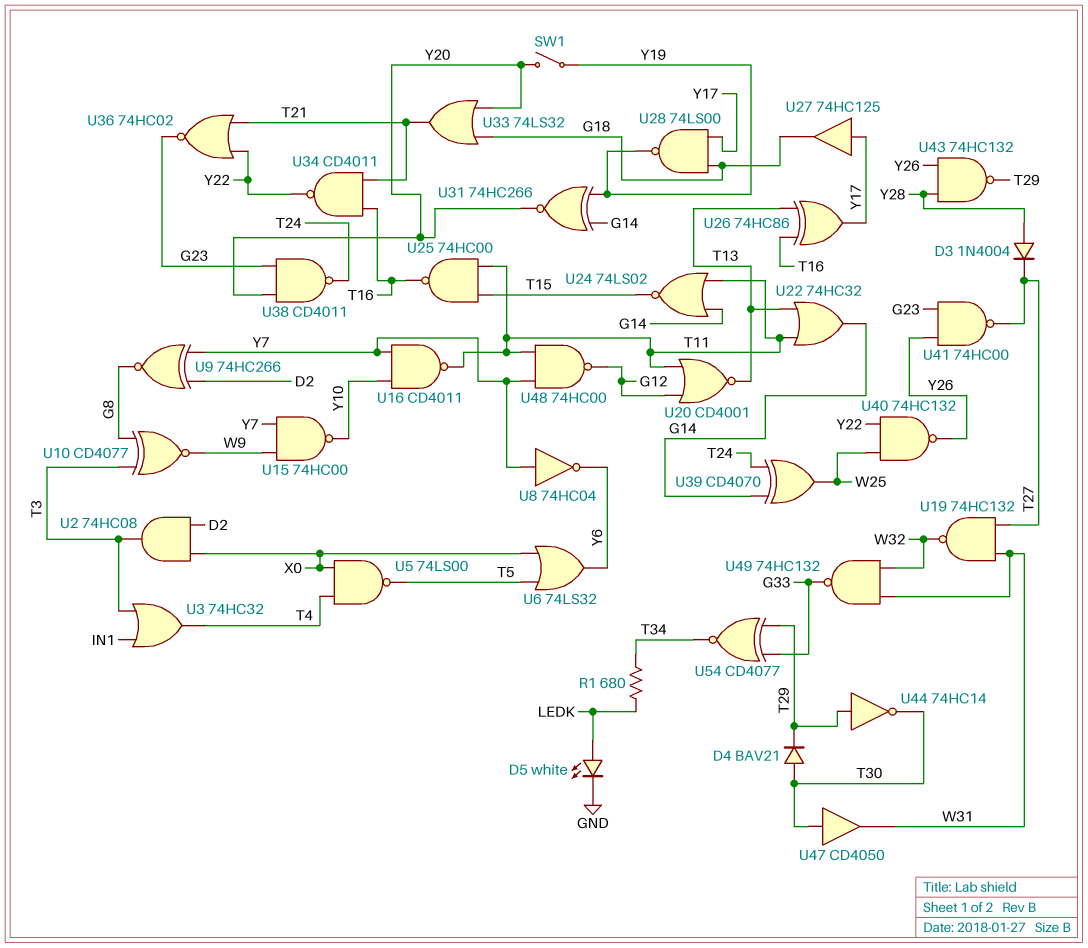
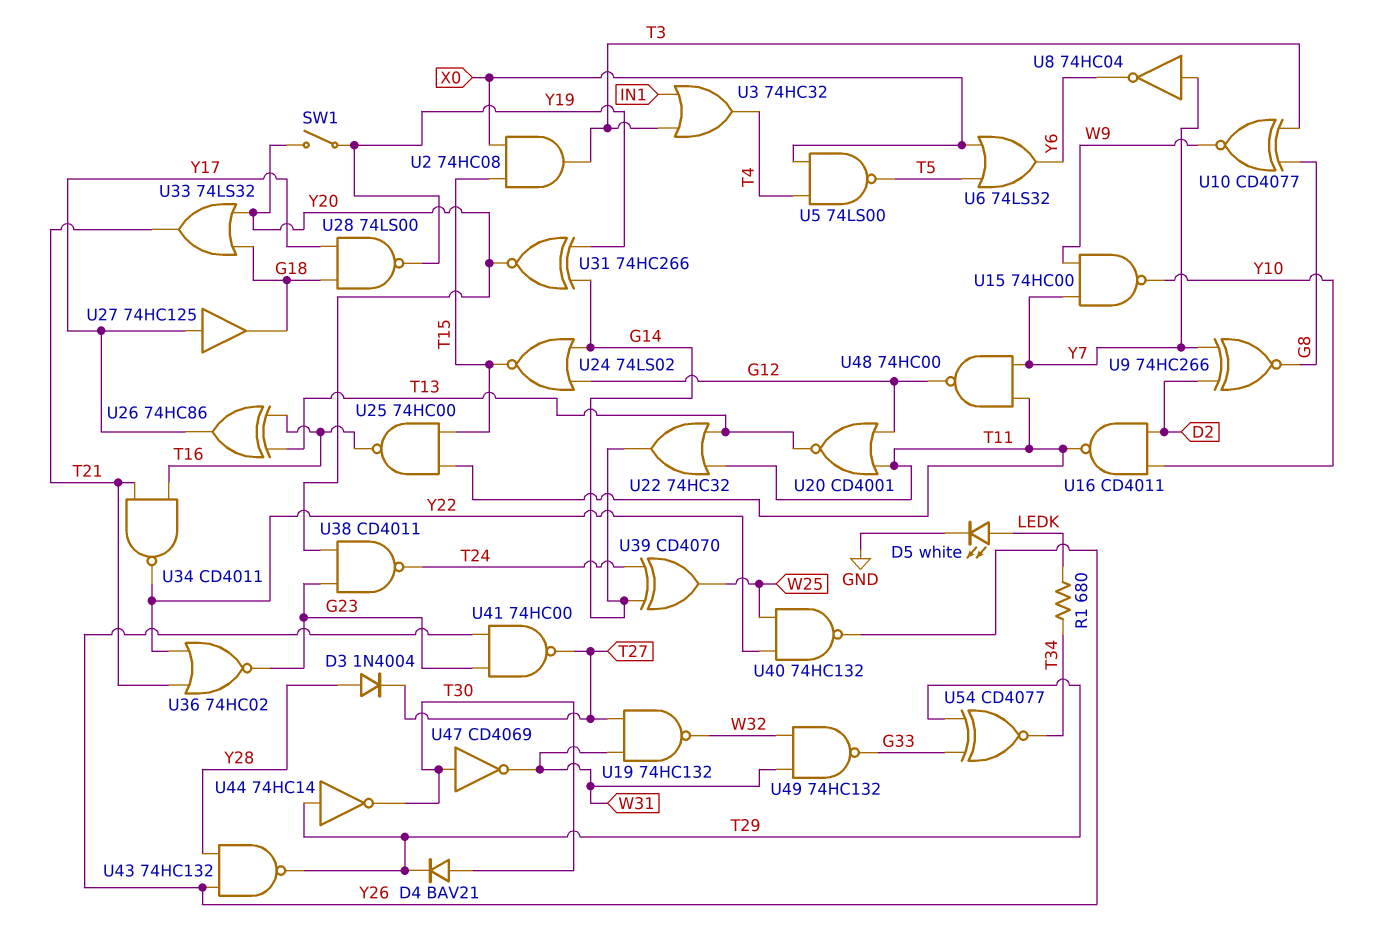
U2: AND 74HC08 (in D2, in X0, out T3) -> AND 74HC08 (in T15, in X0, out T3)
U16: NAND CD4011 (in Y7, in Y10, out T11) -> NAND CD4011 (in D2, in Y10, out T11)
U24: NOR 74LS02 (in G14, in T11, out T15) -> NOR 74LS02 (in G12, in G14, out T15)
U47: buffer CD4050 (in T30, out W31) -> NOT CD4069 (in T30, out W31)

